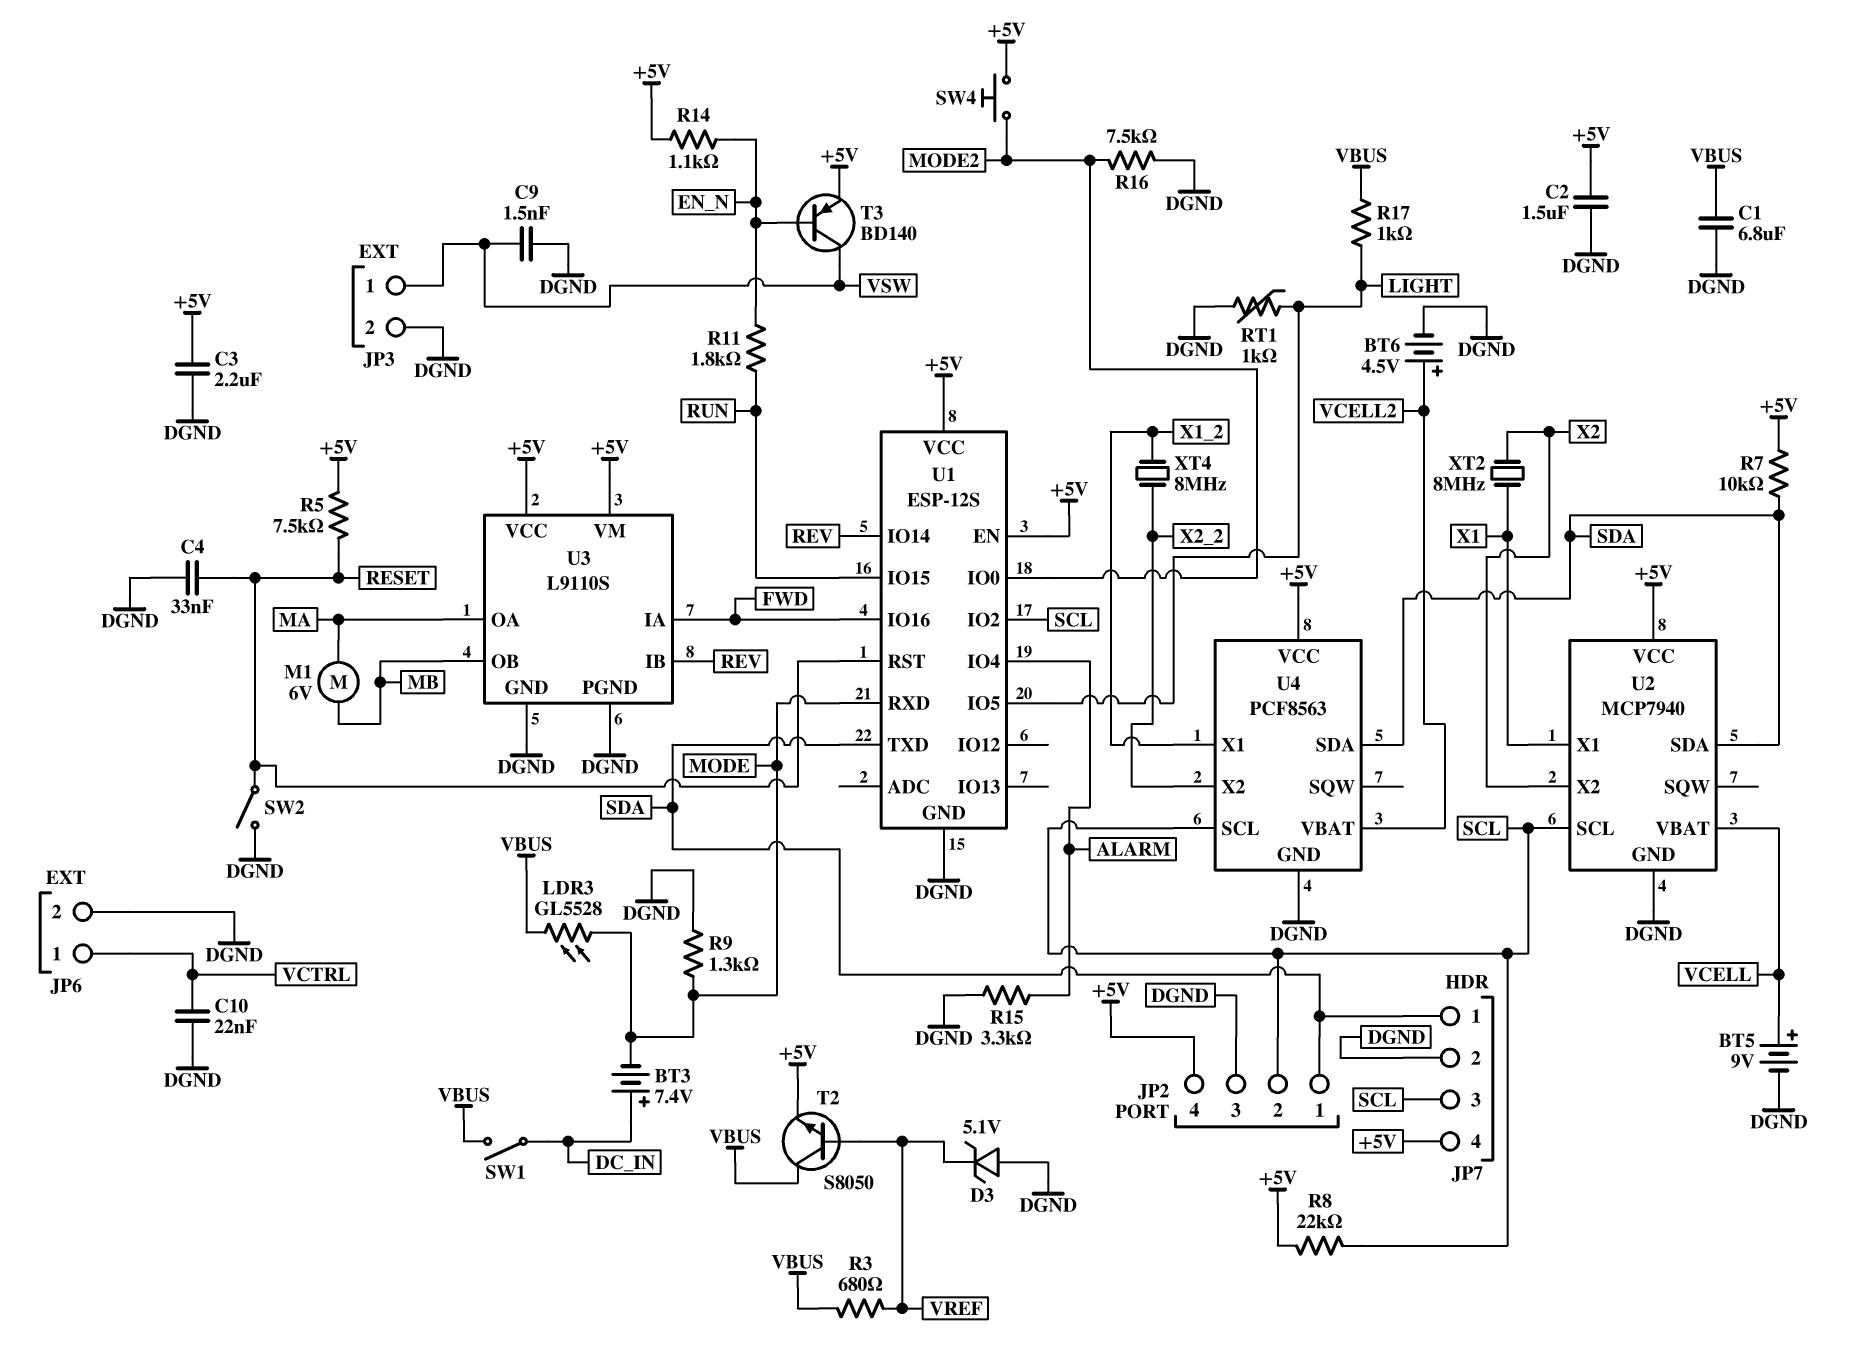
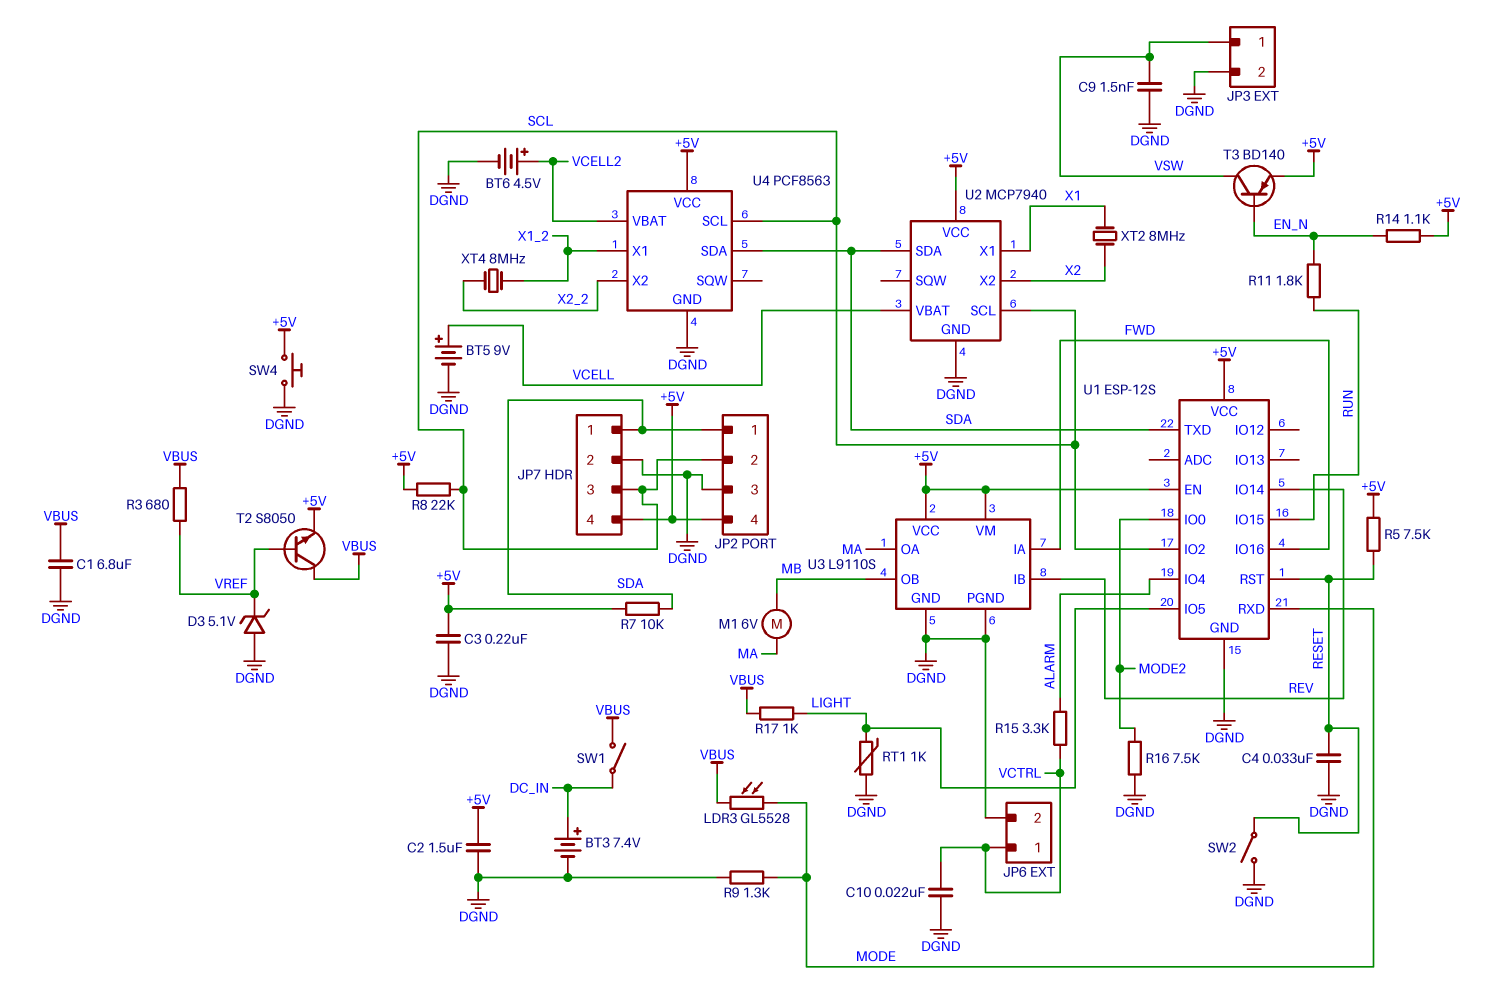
BT3: 7.4V (plus DC_IN, minus MODE) -> 7.4V (plus DC_IN, minus DGND)
C3: 2.2uF (+5V, DGND) -> 220nF (+5V, DGND)
R15: 3.3k (ALARM, DGND) -> 3.3k (ALARM, VCTRL)
SW4: button (+5V, MODE2) -> button (+5V, DGND)

